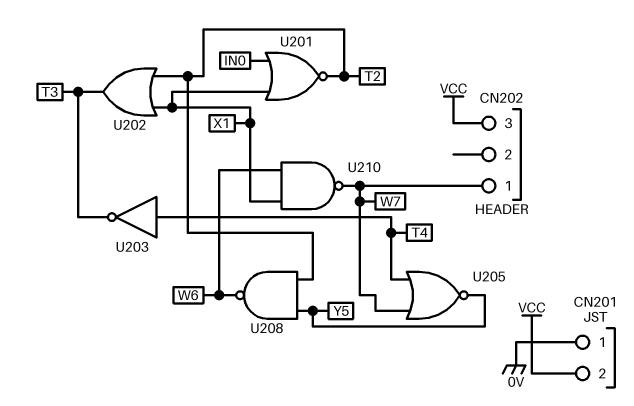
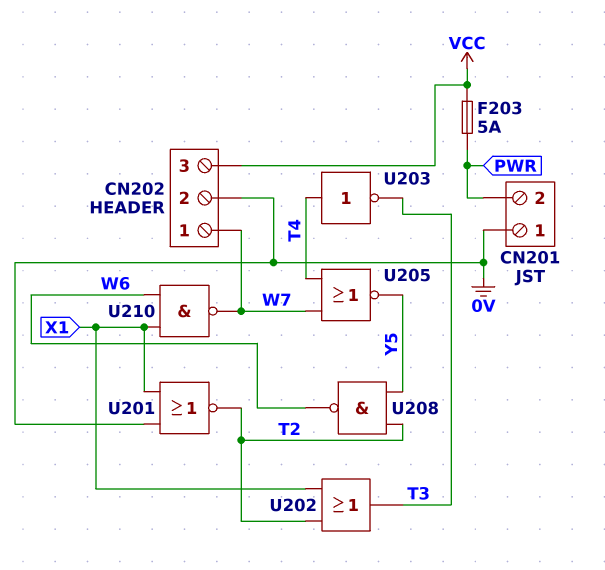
CN201 pin 2: VCC -> PWR
CN202 pin 2: none -> 0V
F203: none -> 5A (PWR, VCC)
U201: NOR (in IN0, in X1, out T2) -> NOR (in 0V, in X1, out T2)

